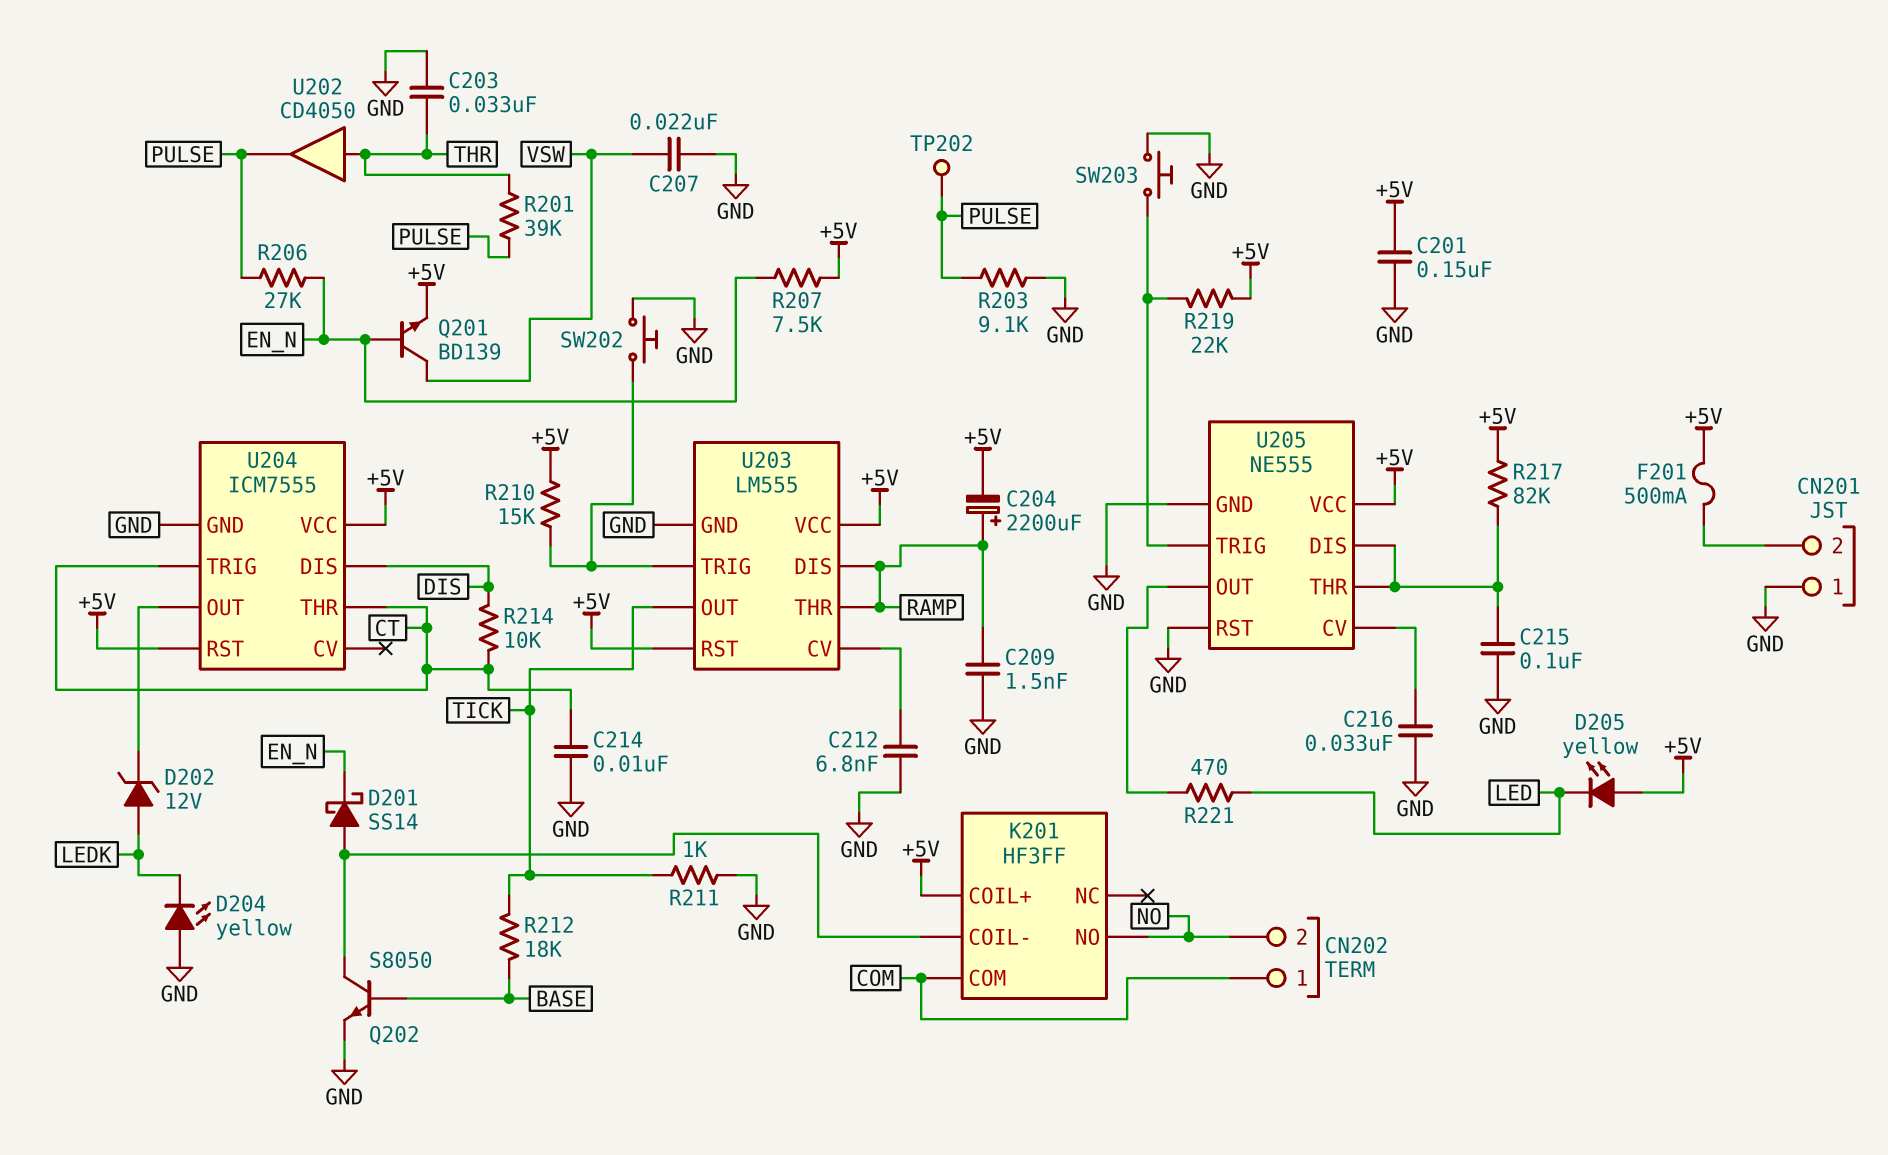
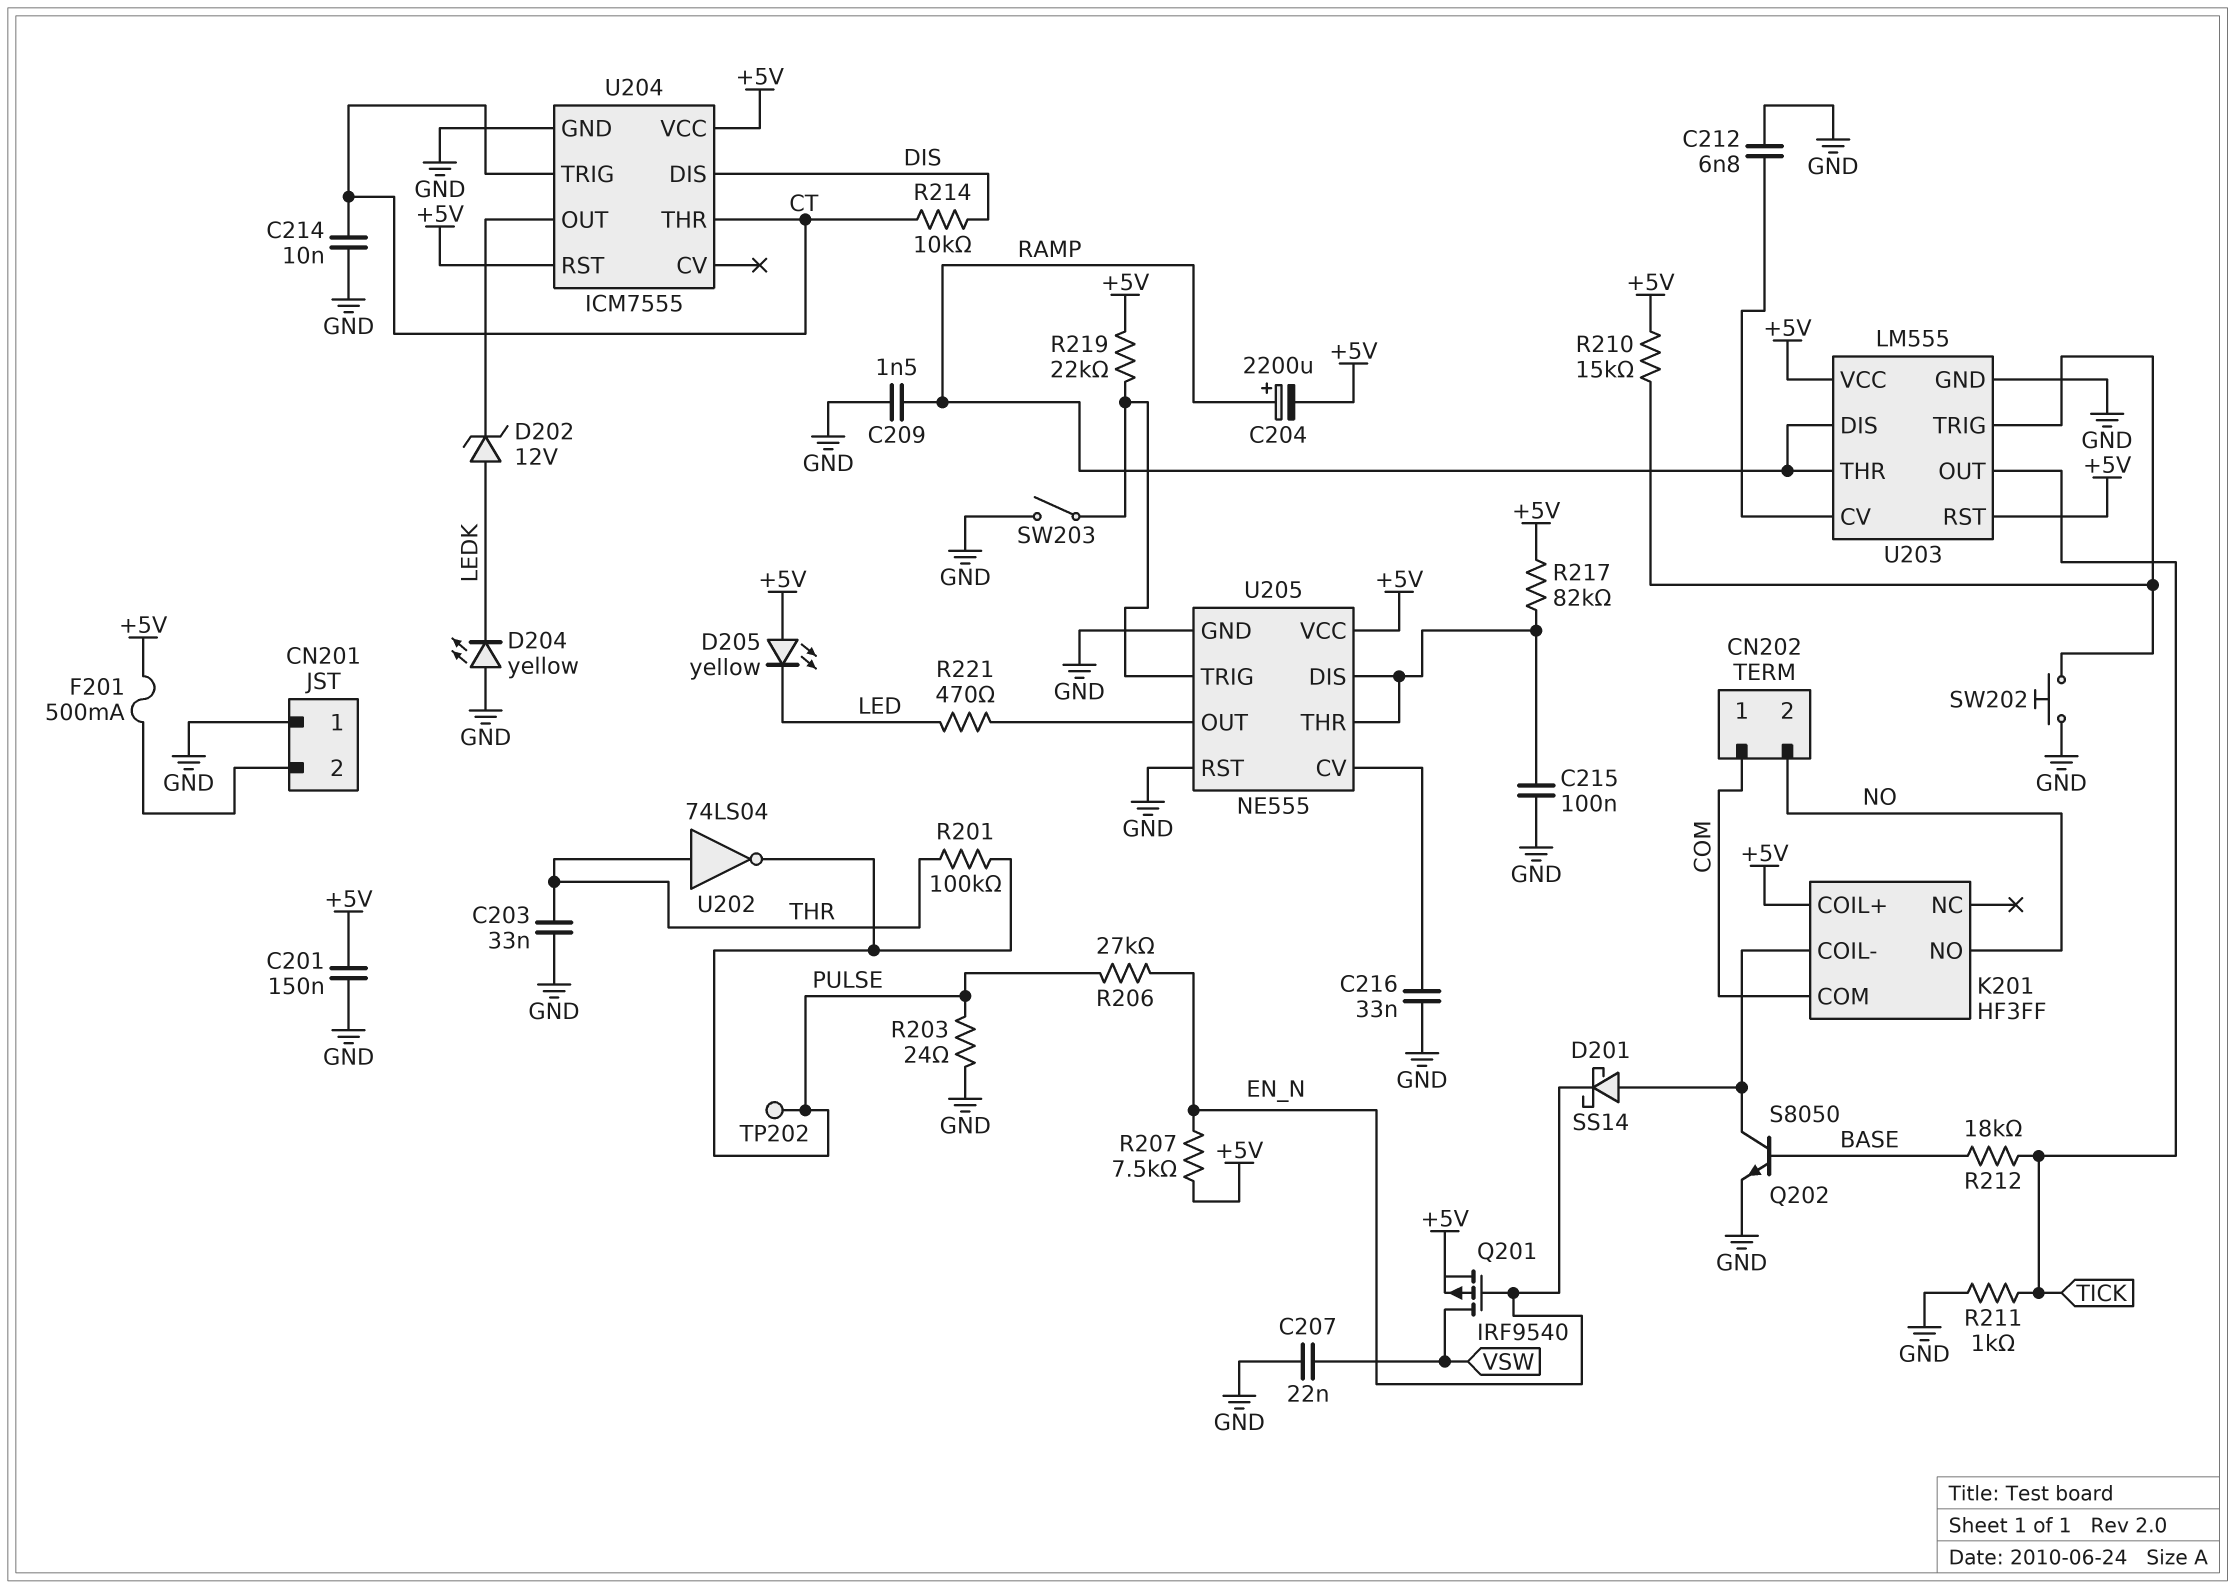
Q201: NPN BD139 (B EN_N, C VSW, E +5V) -> PMOS IRF9540 (G EN_N, D VSW, S +5V)
R201: 39k (PULSE, THR) -> 100k (PULSE, THR)
R203: 9.1k (GND, PULSE) -> 24 (GND, PULSE)
SW203: button (GND, U205/TRIG) -> switch (GND, U205/TRIG)
U202: buffer CD4050 (in THR, out PULSE) -> NOT 74LS04 (in THR, out PULSE)

